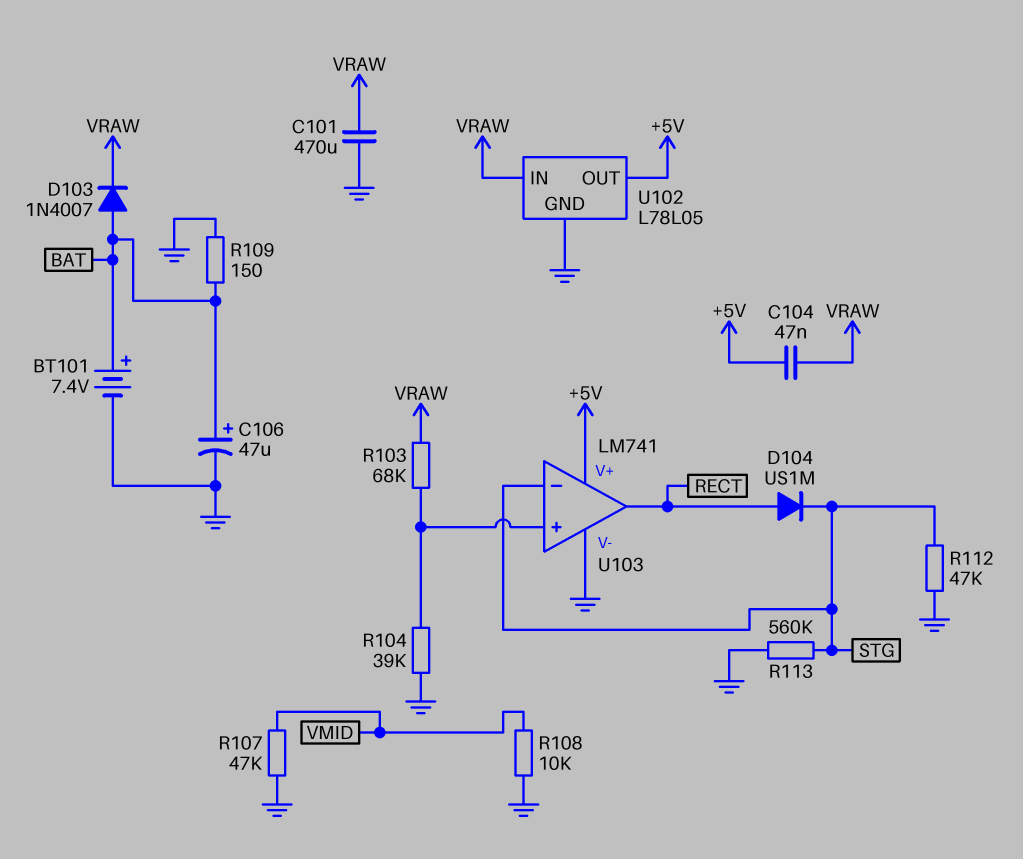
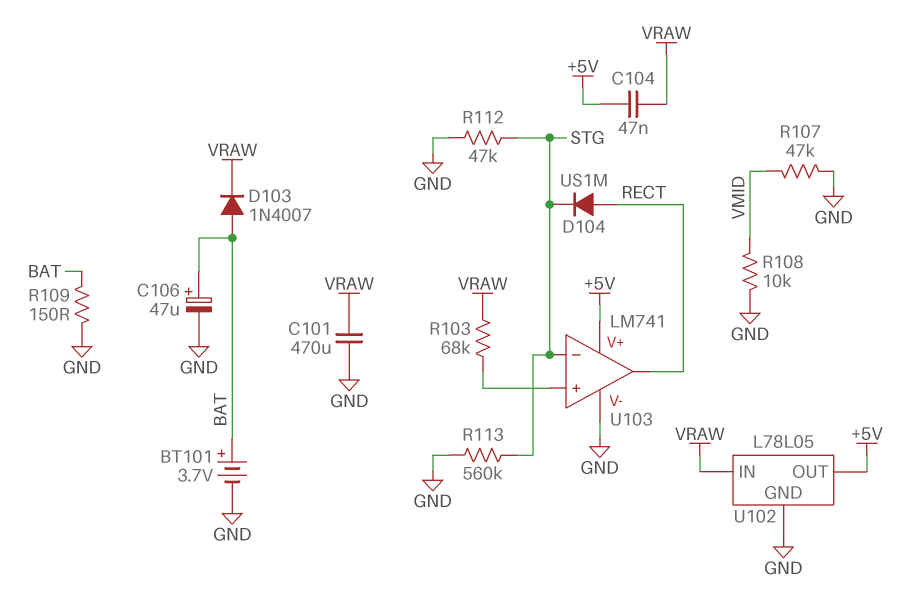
BT101: 7.4V (plus BAT, minus GND) -> 3.7V (plus BAT, minus GND)
R104: 39k (GND, U103/in+) -> none

